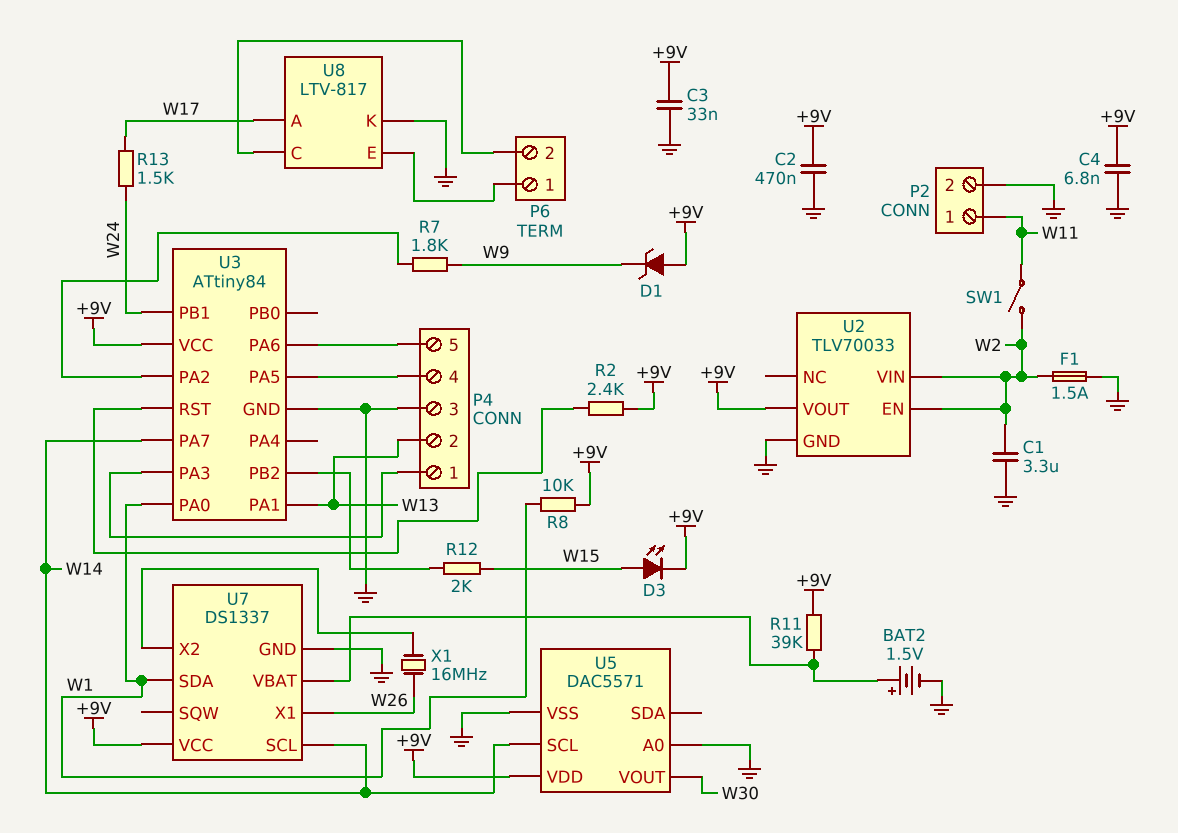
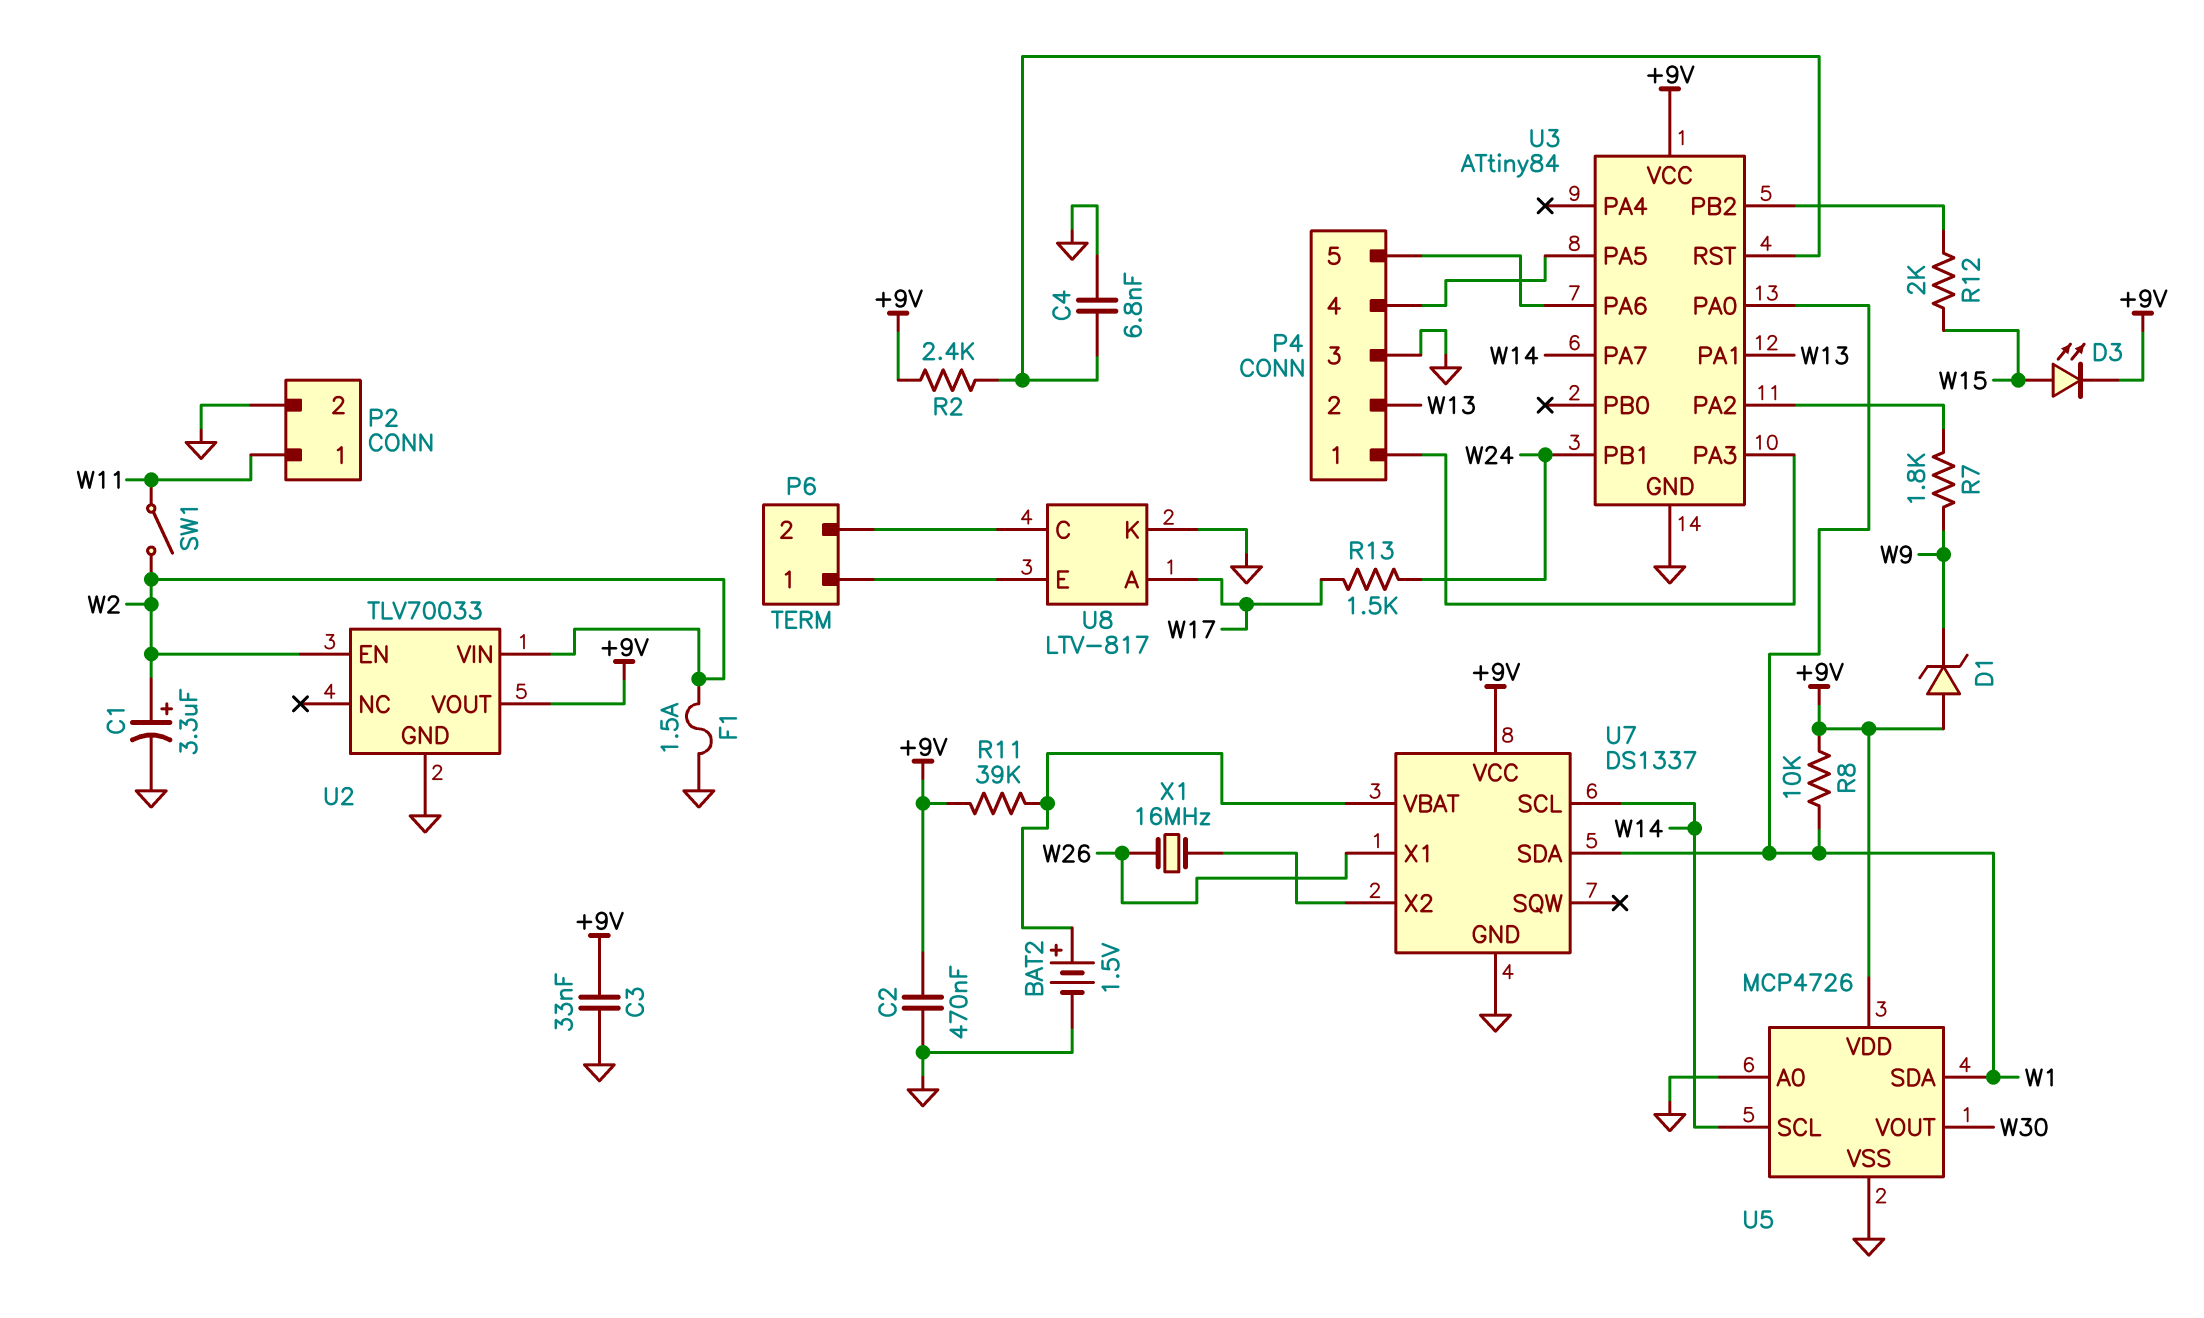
C1: 3.3uF (GND, W2) -> 3.3uF (plus W2, minus GND)
C4: 6.8nF (+9V, GND) -> 6.8nF (GND, U3/RST)
U5: DAC5571 -> MCP4726
U5 pin SDA: none -> W1

